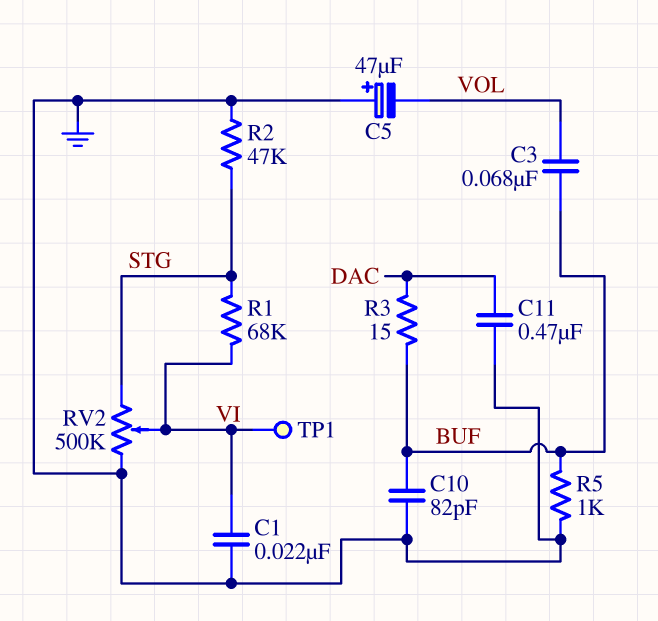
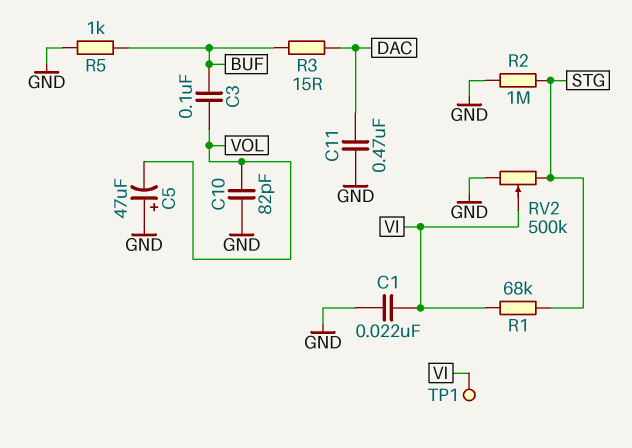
C3: 68nF (BUF, VOL) -> 100nF (BUF, VOL)
C10: 82pF (BUF, GND) -> 82pF (GND, VOL)
R2: 47k (GND, STG) -> 1M (GND, STG)

